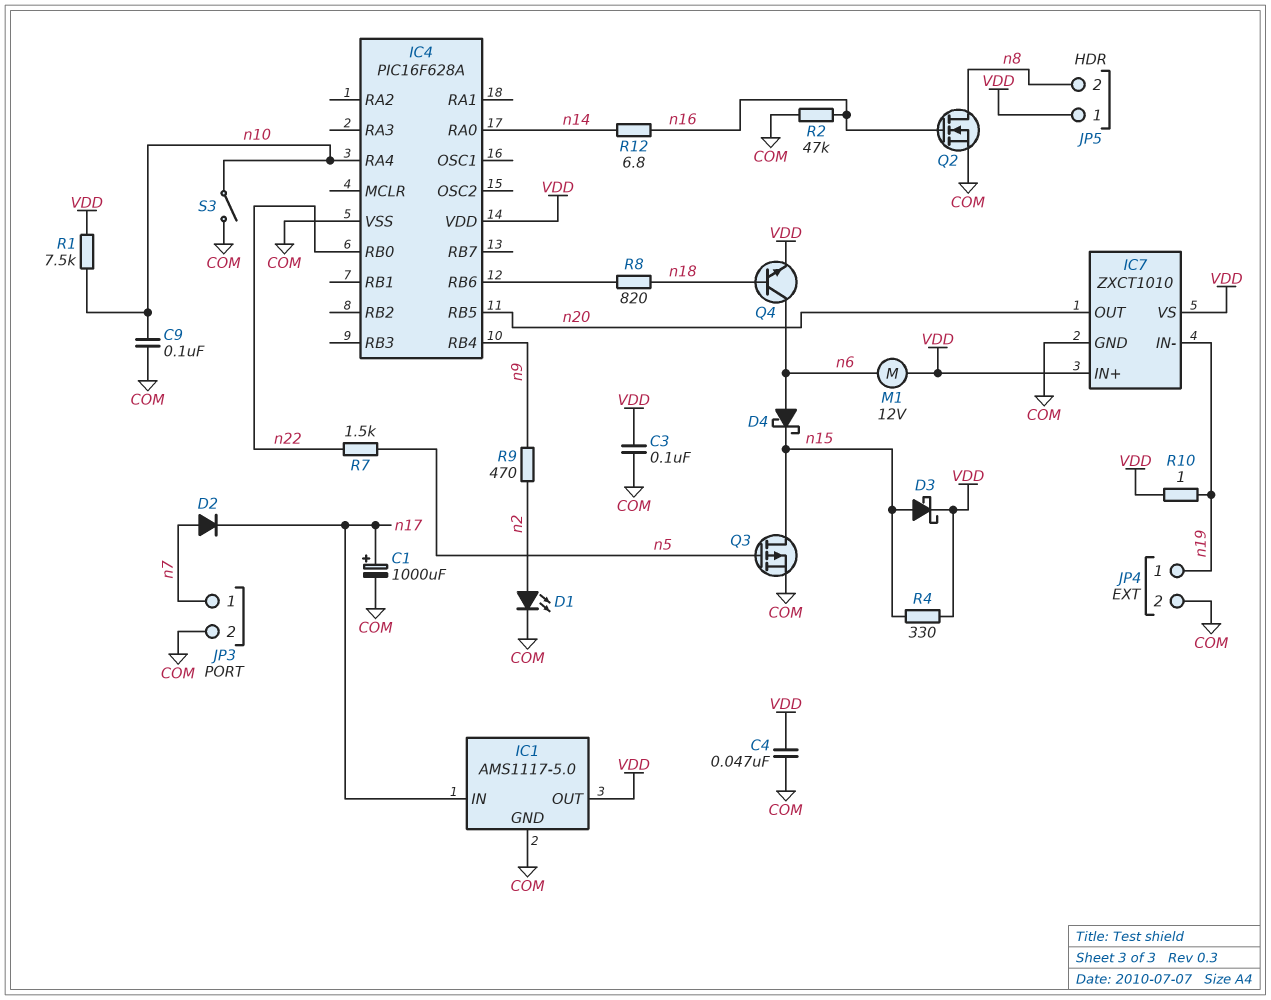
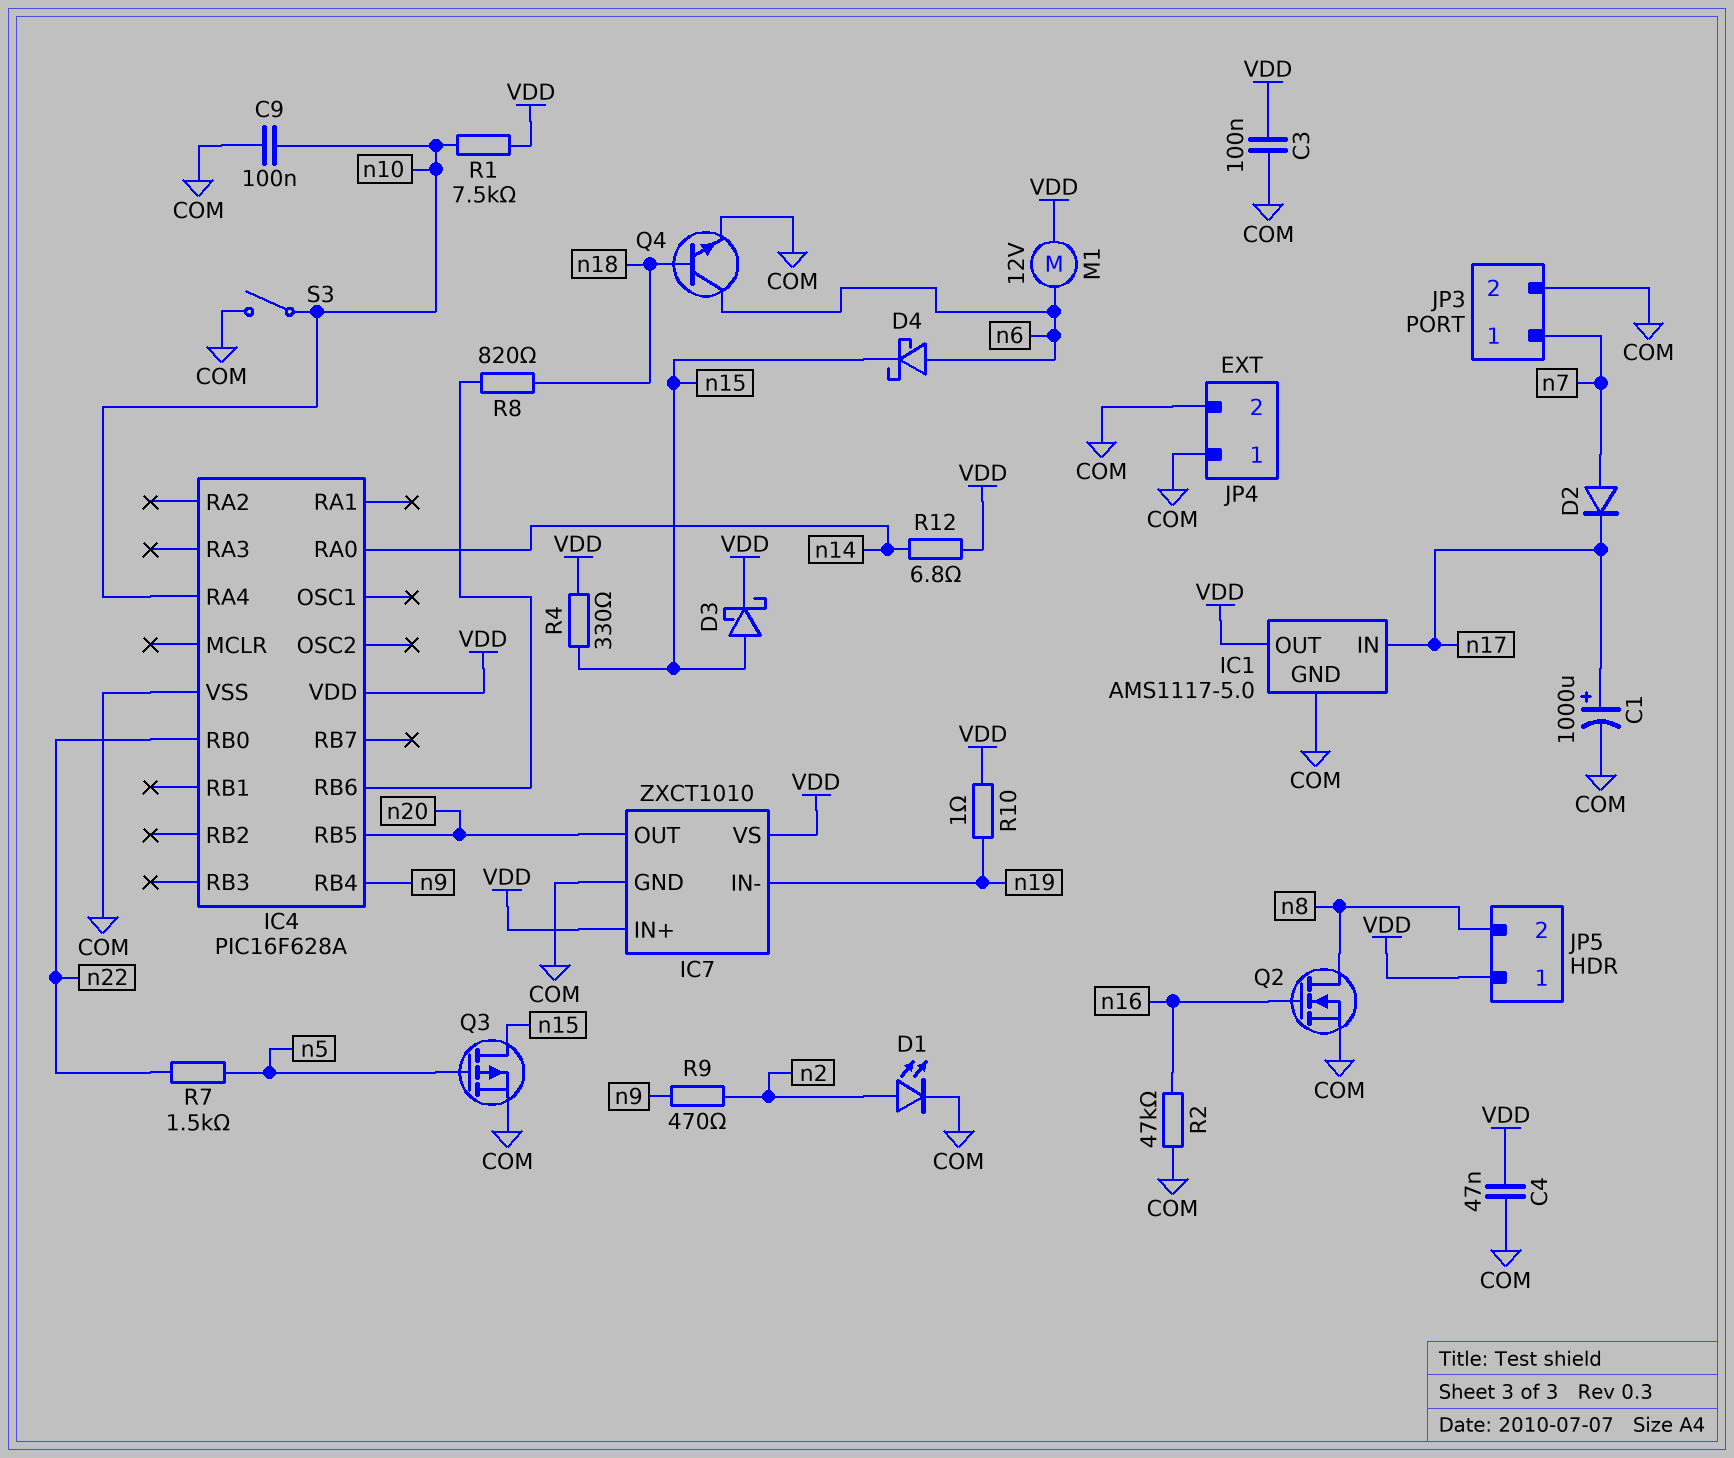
JP4 pin 1: n19 -> COM
Q4: NPN (B n18, C n6, E VDD) -> NPN (B n18, C n6, E COM)
R12: 6.8 (n14, n16) -> 6.8 (VDD, n14)

